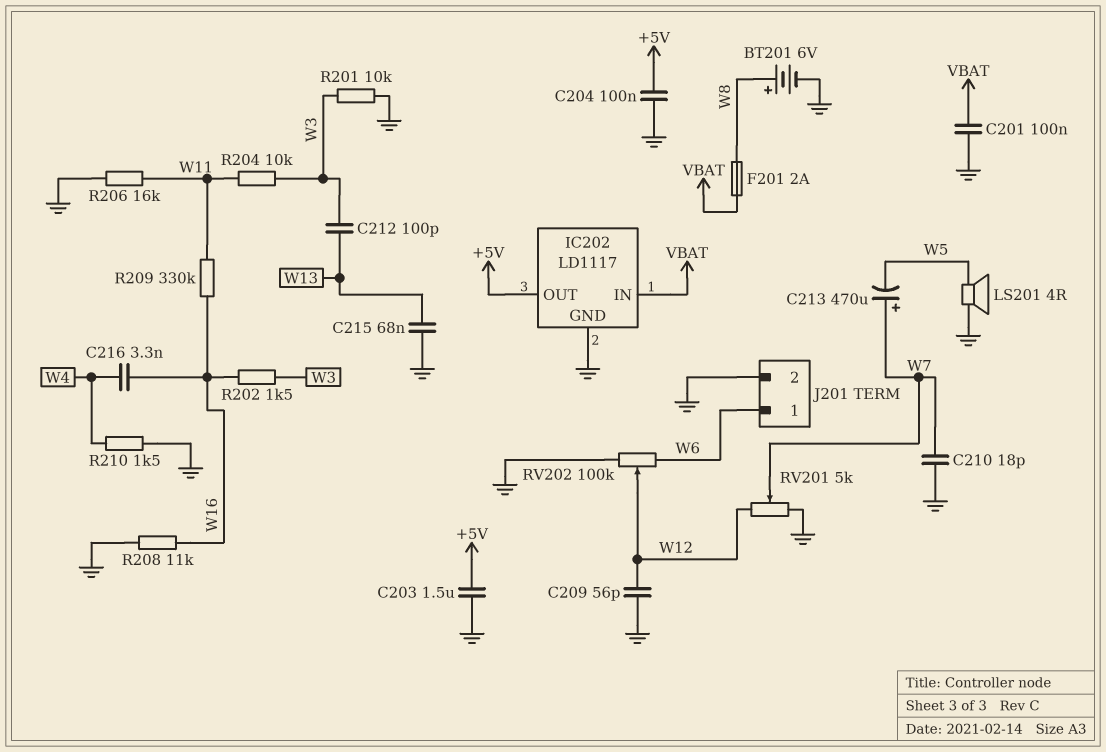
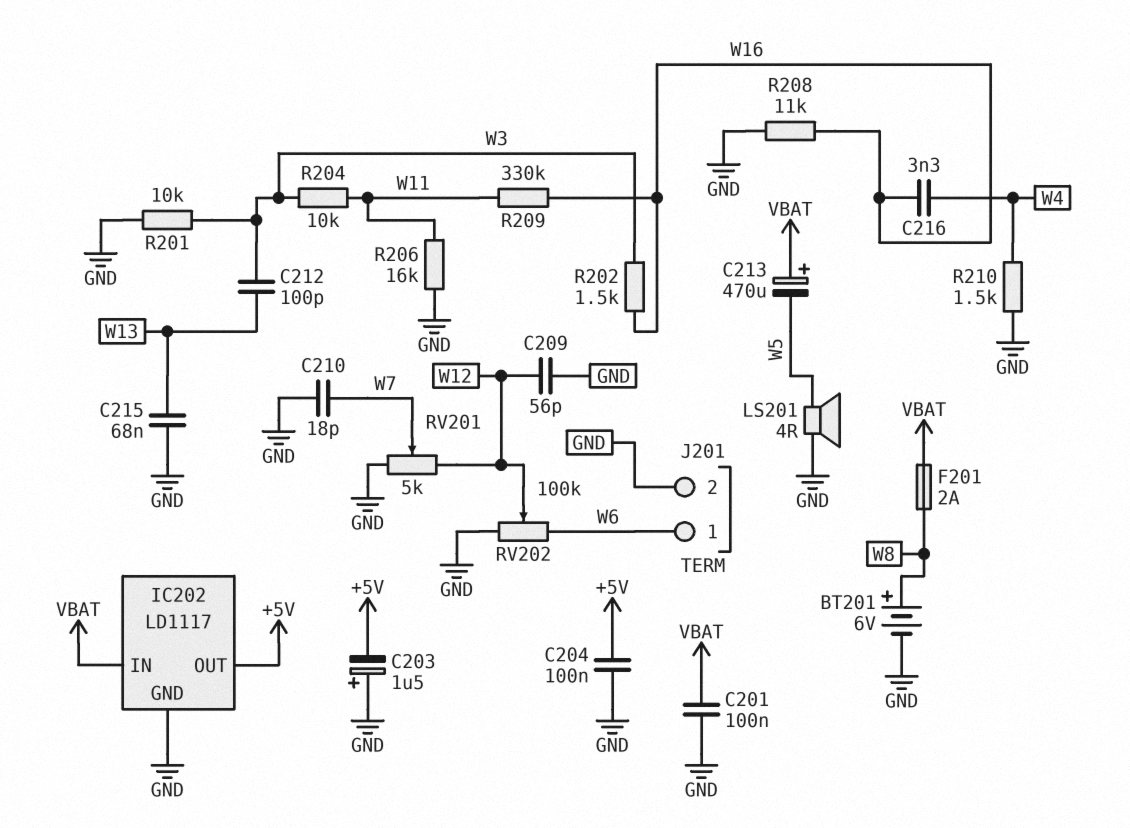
C203: 1.5uF (+5V, GND) -> 1.5uF (plus GND, minus +5V)
C213: 470uF (plus W7, minus W5) -> 470uF (plus VBAT, minus W5)

